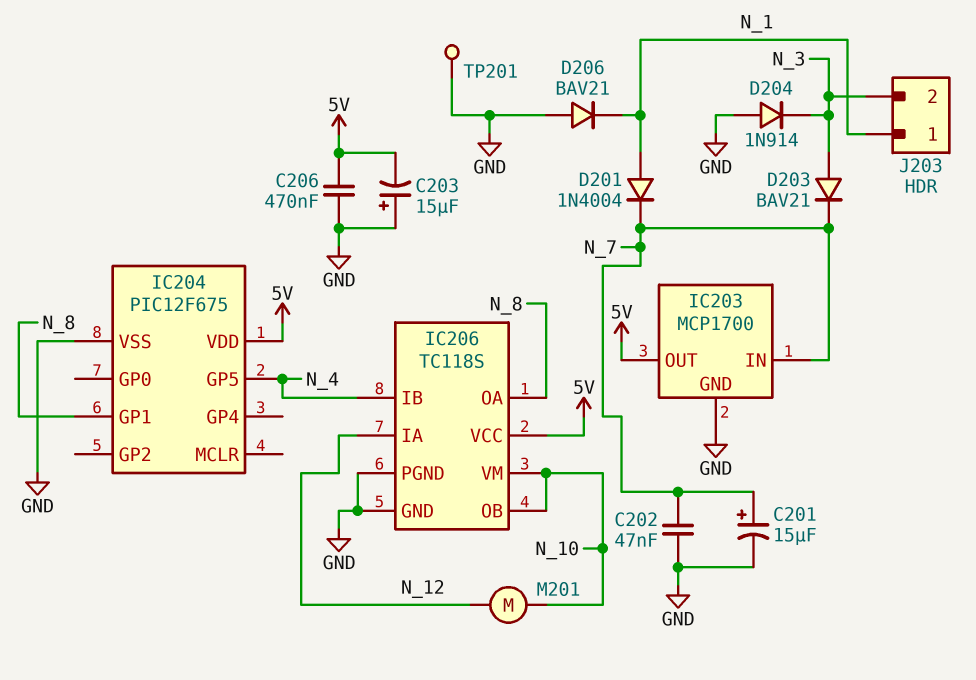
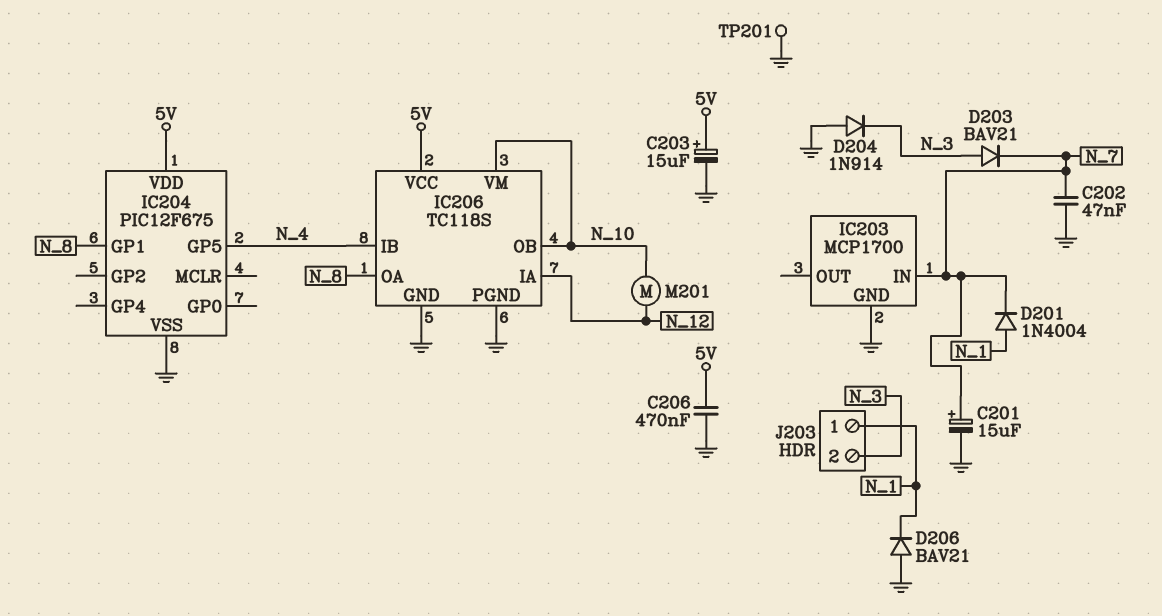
C203: 15uF (plus GND, minus 5V) -> 15uF (plus 5V, minus GND)
IC203 pin OUT: 5V -> none

